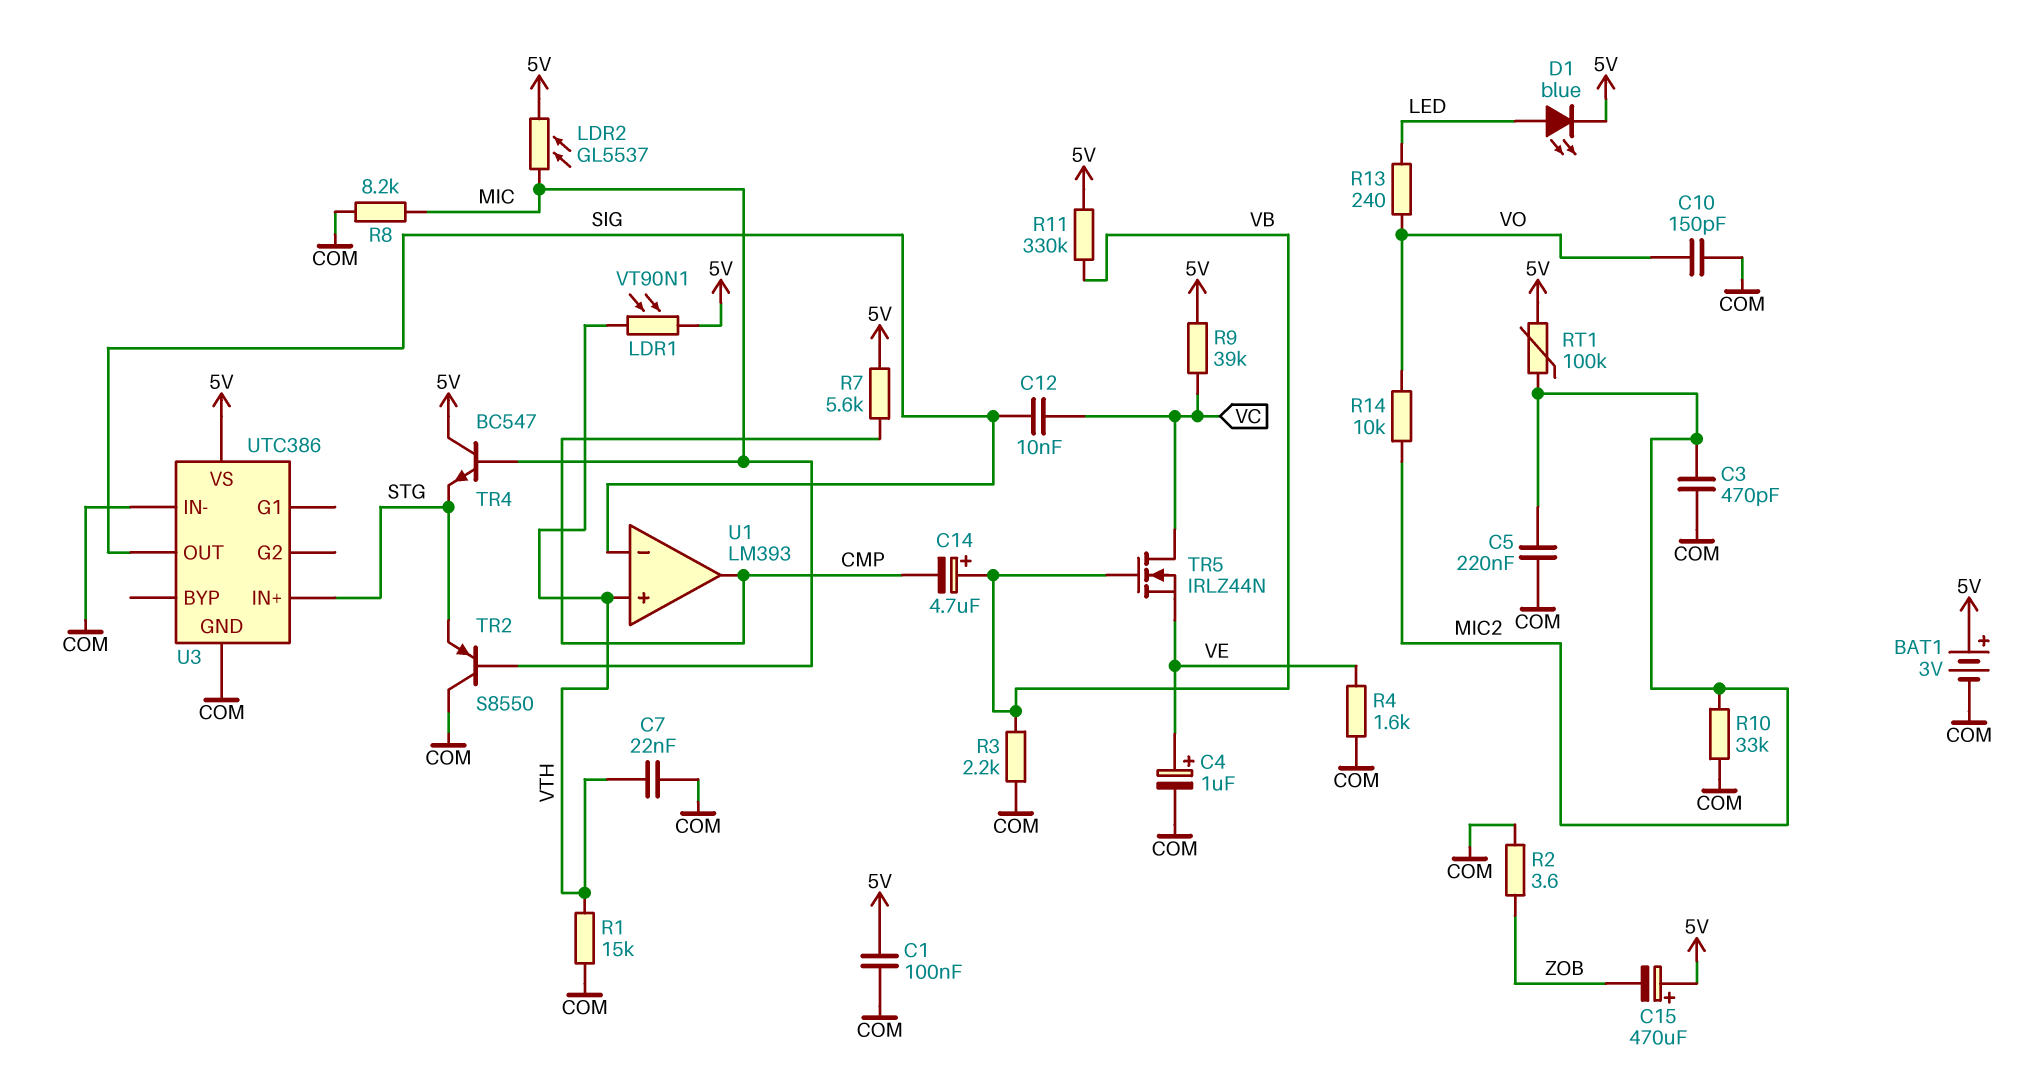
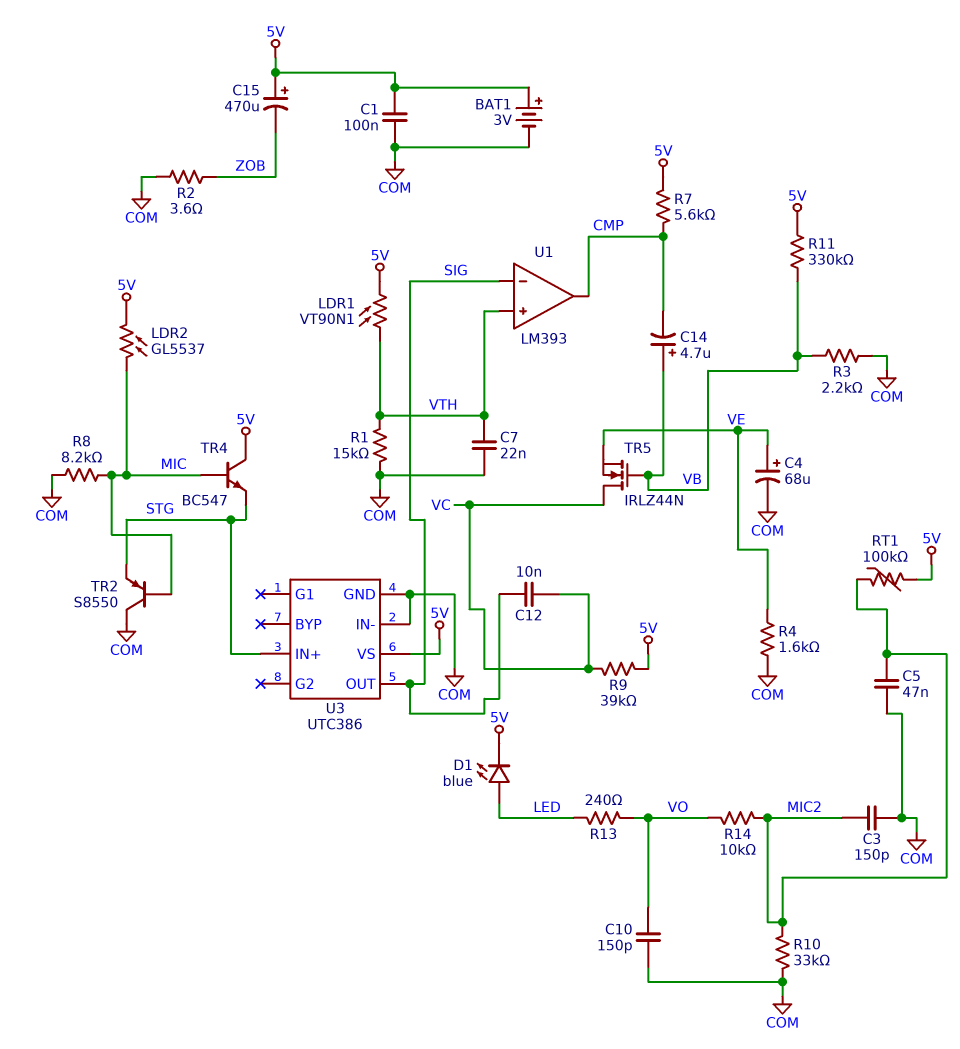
C3: 470pF (COM, MIC2) -> 150pF (COM, MIC2)
C4: 1uF (plus VE, minus COM) -> 68uF (plus VE, minus COM)
C5: 220nF (COM, MIC2) -> 47nF (COM, MIC2)

